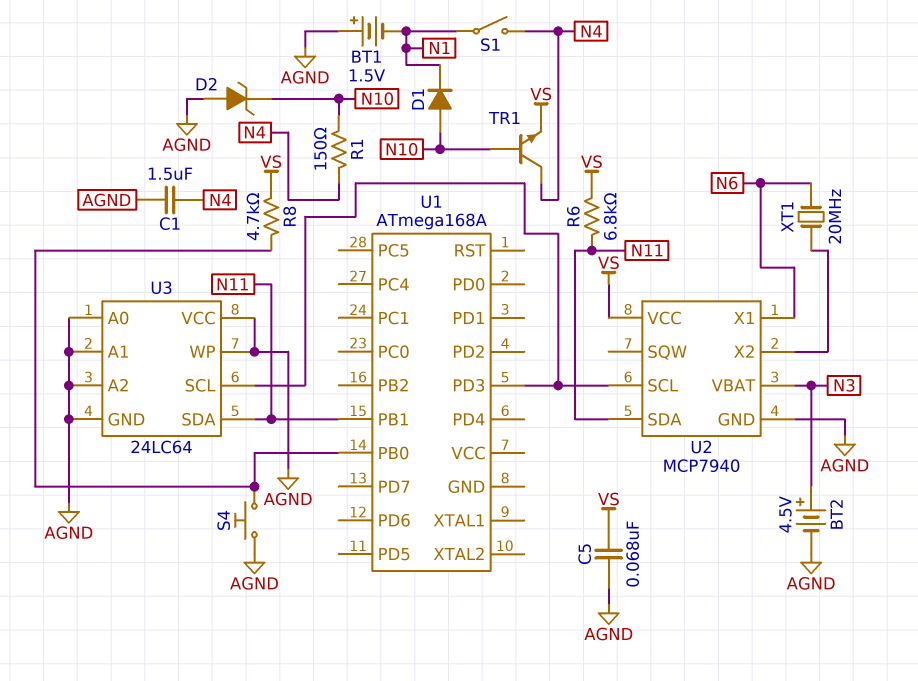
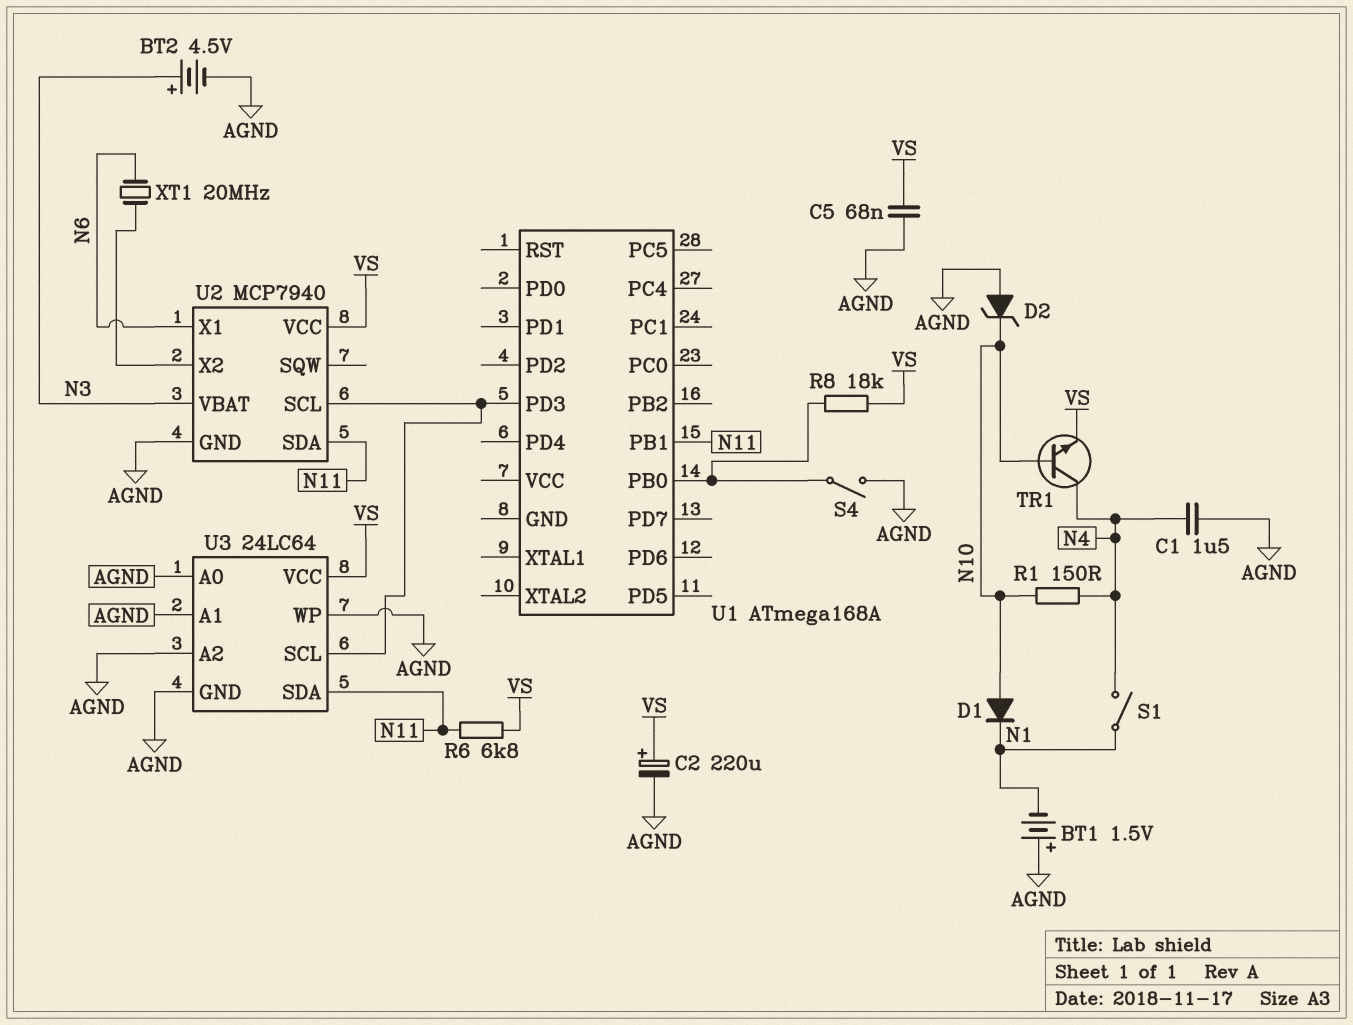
C2: none -> 220uF (plus VS, minus AGND)
R8: 4.7k (U1/PB0, VS) -> 18k (U1/PB0, VS)
S4: button (AGND, U1/PB0) -> switch (AGND, U1/PB0)
U3 pin VCC: AGND -> VS

